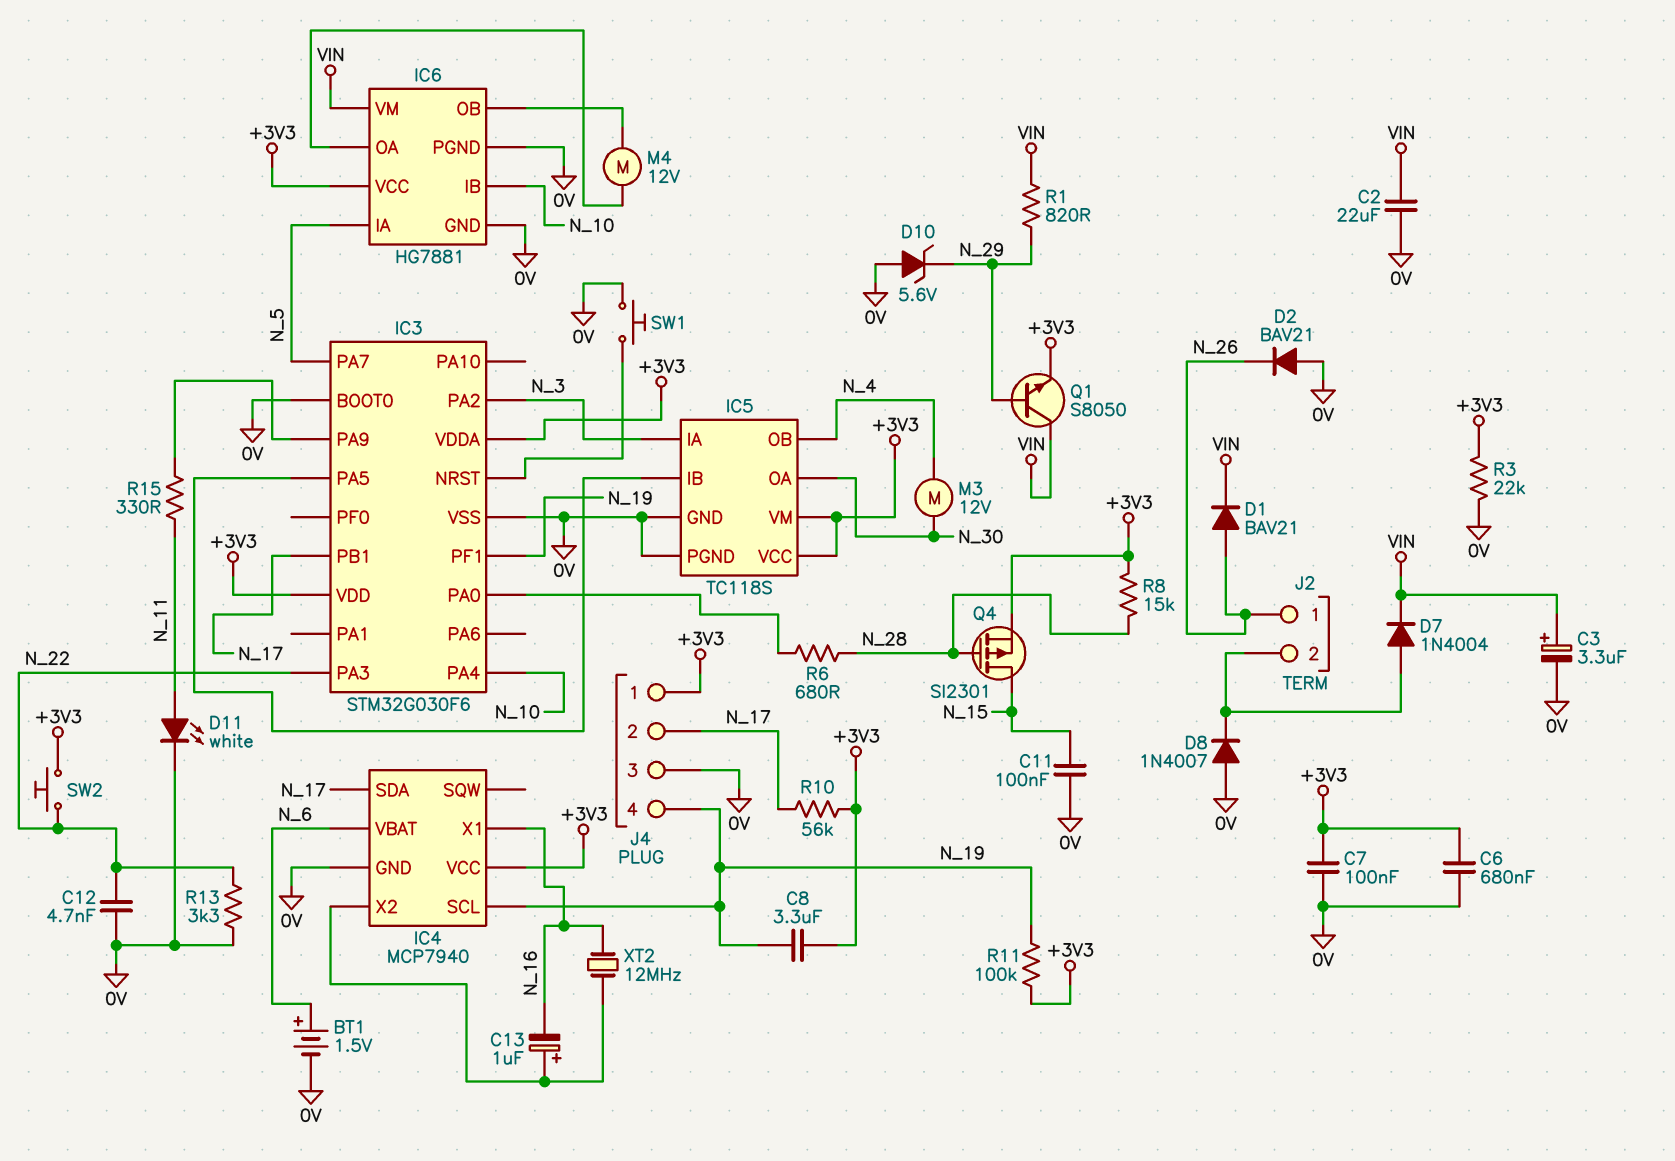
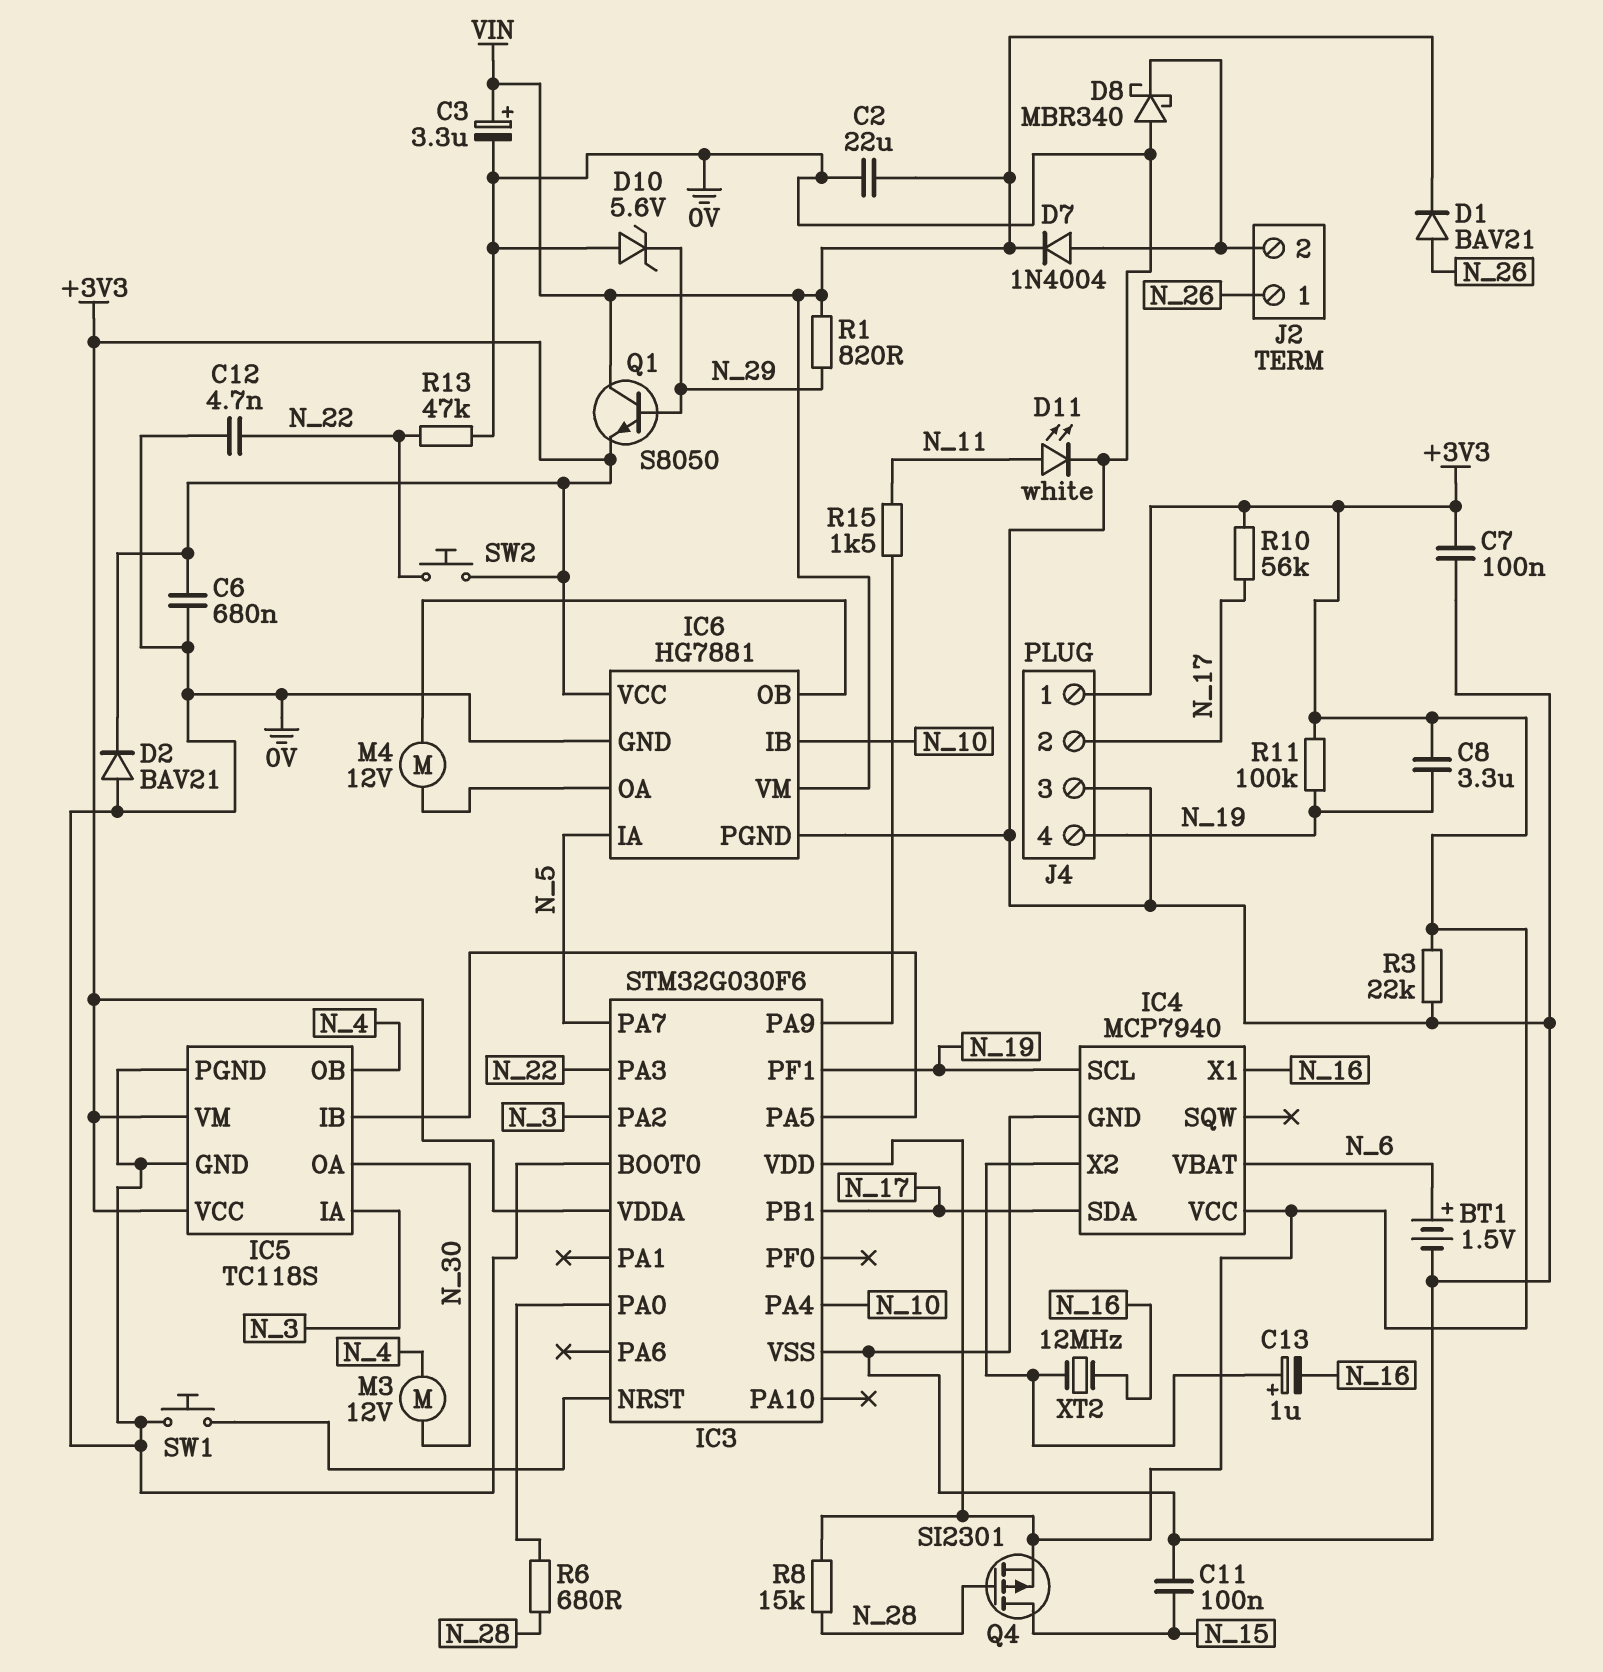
D2: diode BAV21 (A 0V, K N_26) -> diode BAV21 (A 0V, K +3V3)
D8: diode 1N4007 (A 0V, K J2/2) -> schottky MBR340 (A 0V, K J2/2)
R13: 3.3k (0V, N_22) -> 47k (0V, N_22)
R15: 330 (IC3/PA9, N_11) -> 1.5k (IC3/PA9, N_11)

